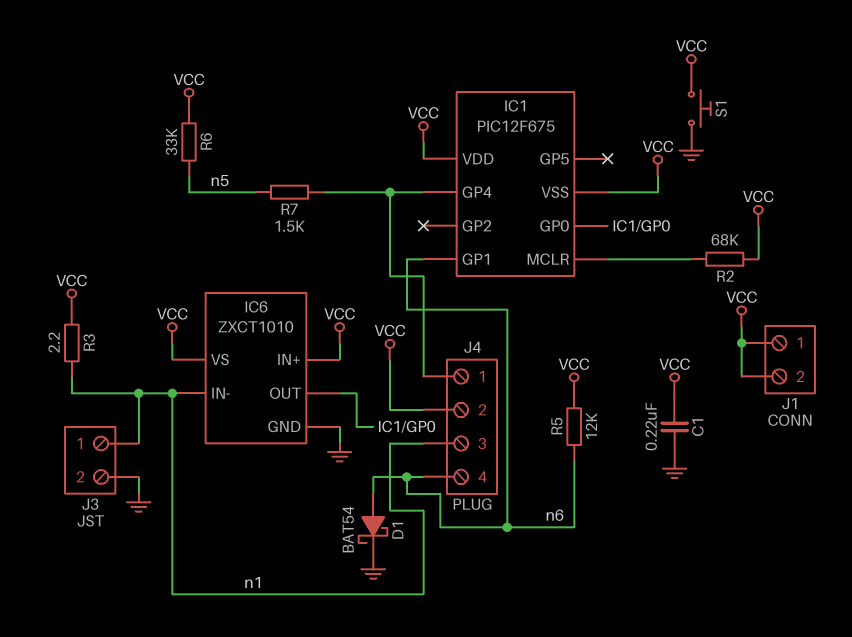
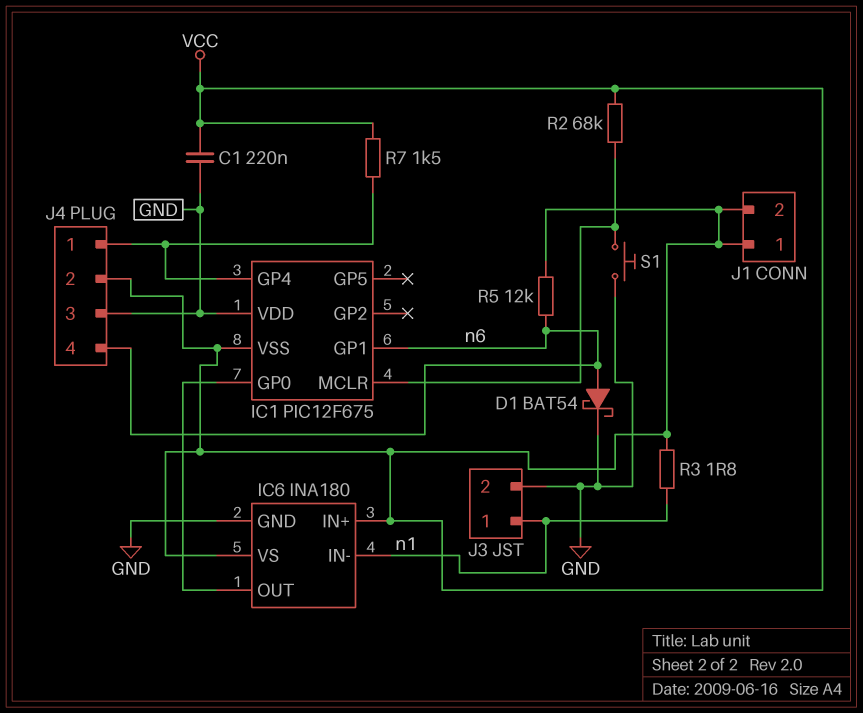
IC1 pin VDD: VCC -> GND
IC6: ZXCT1010 -> INA180
J4 pin 3: n1 -> GND
R3: 2.2 (VCC, n1) -> 1.8 (VCC, n1)
R6: 33k (VCC, n5) -> none
R7: 1.5k (IC1/GP4, n5) -> 1.5k (IC1/GP4, VCC)
S1: button (GND, VCC) -> button (GND, IC1/MCLR)

